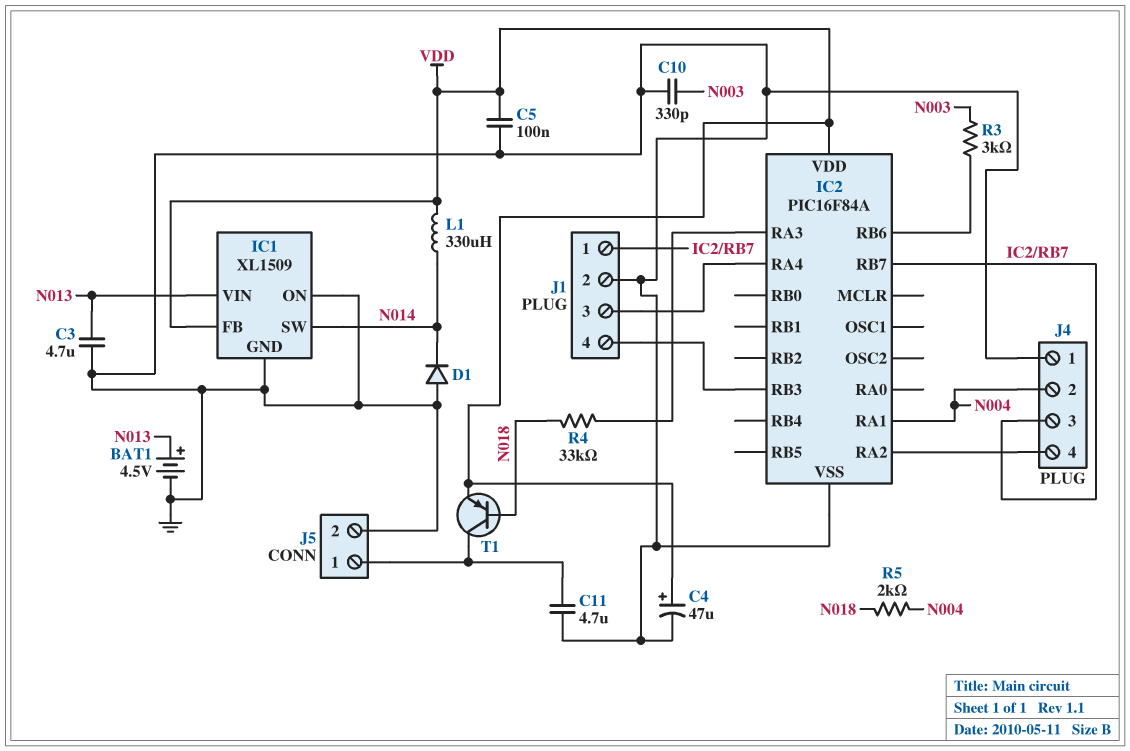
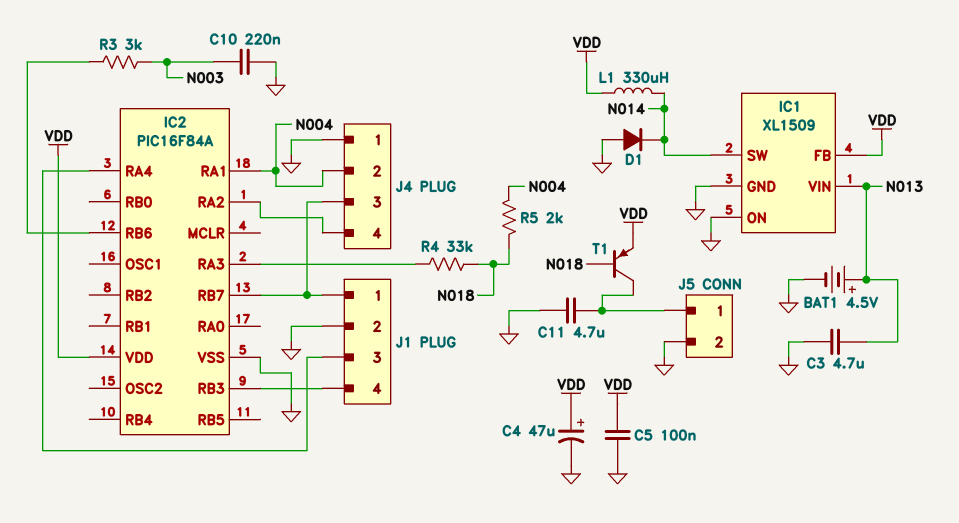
C10: 330pF (GND, N003) -> 220nF (GND, N003)

